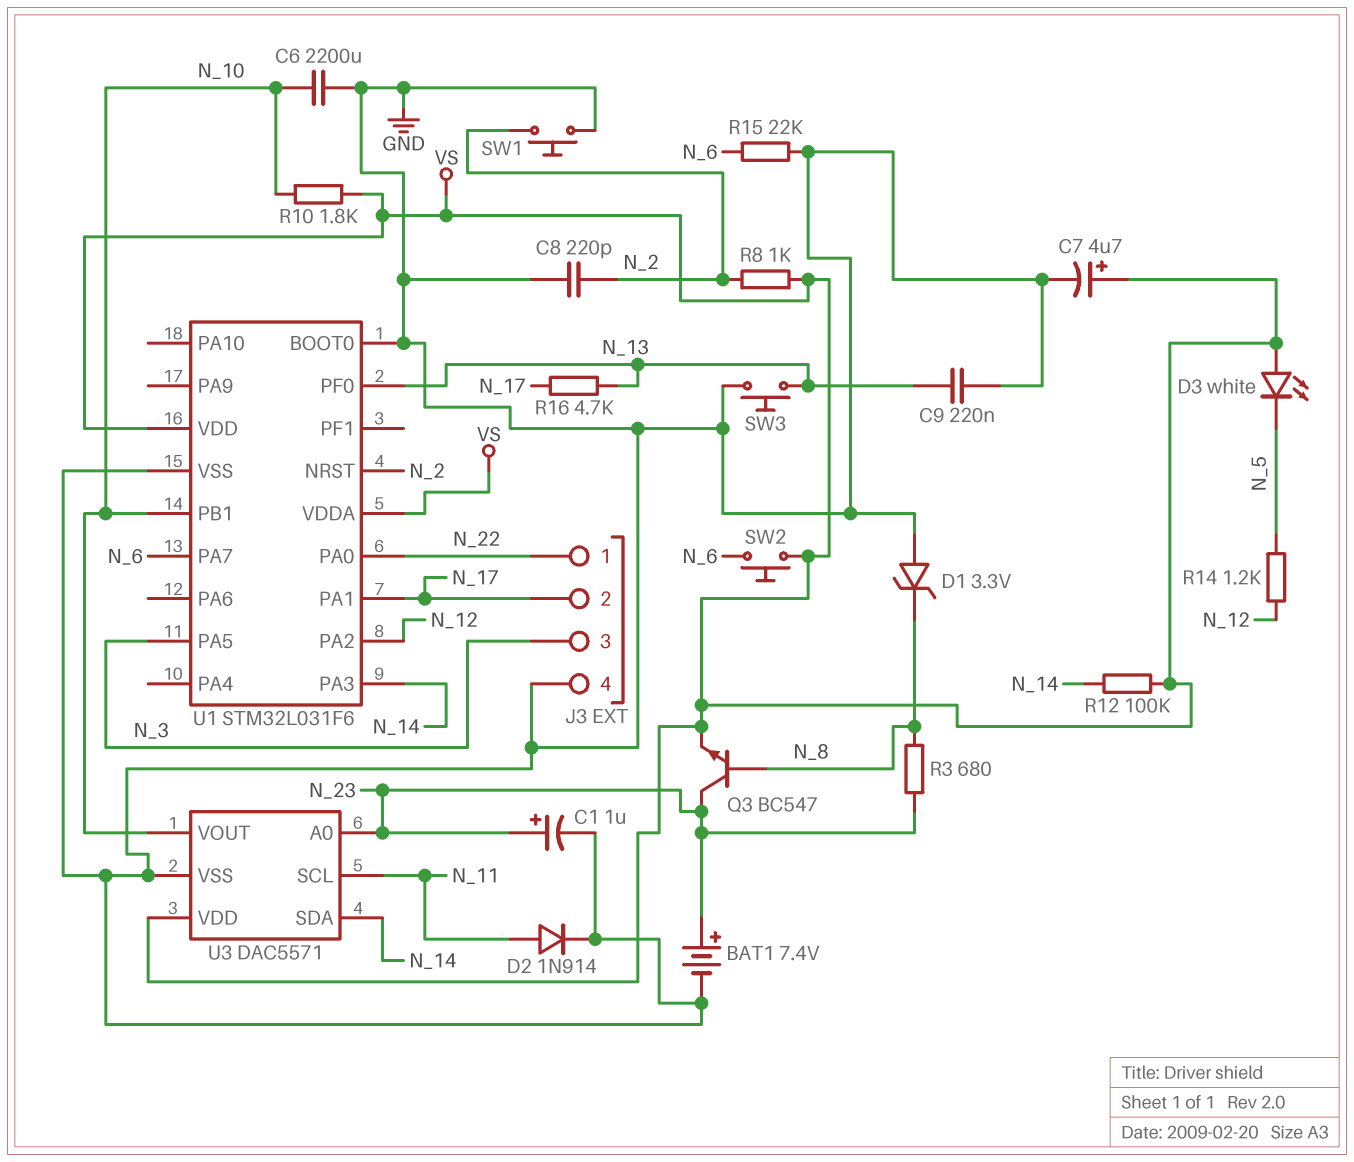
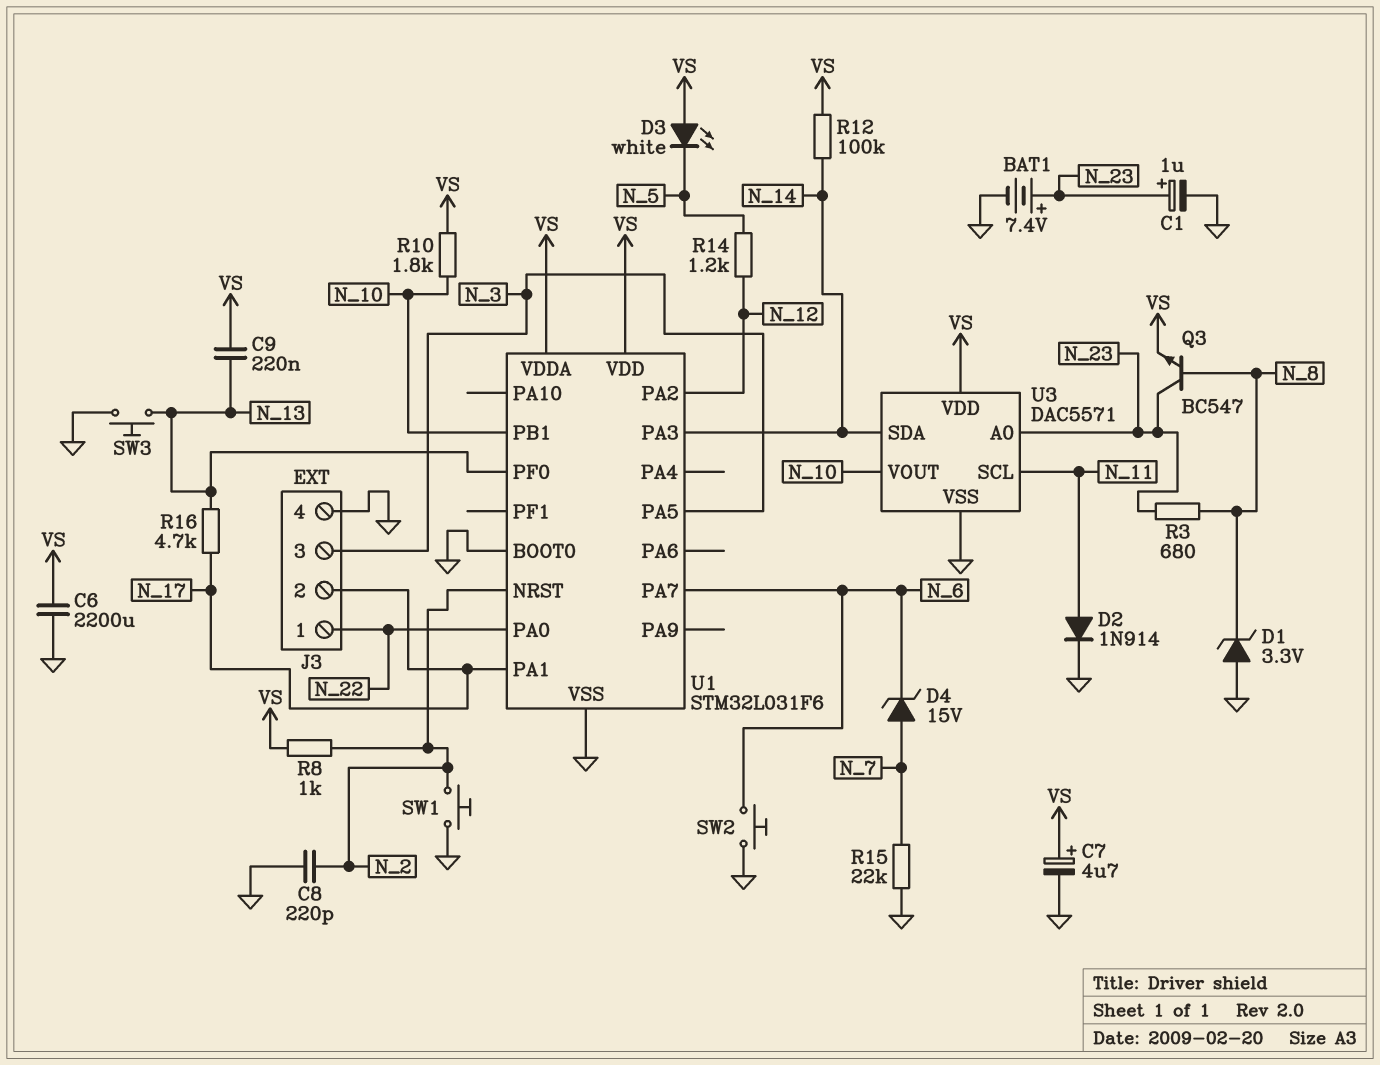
C6: 2200uF (GND, N_10) -> 2200uF (GND, VS)
C9: 220nF (GND, N_13) -> 220nF (N_13, VS)
D4: none -> zener 15V (A N_7, K N_6)
R15: 22k (GND, N_6) -> 22k (GND, N_7)
SW2: button (N_6, VS) -> button (GND, N_6)

